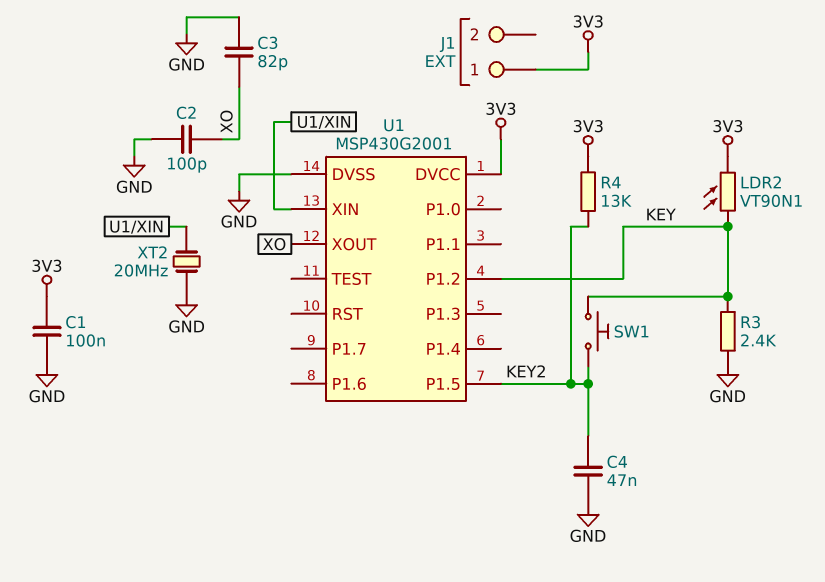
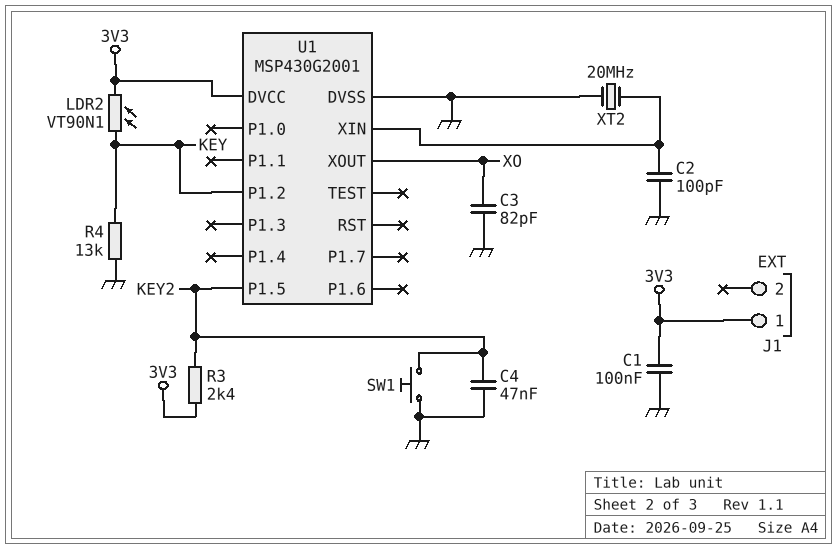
C2: 100pF (GND, XO) -> 100pF (GND, U1/XIN)
R3: 2.4k (GND, KEY) -> 2.4k (3V3, KEY2)
R4: 13k (3V3, KEY2) -> 13k (GND, KEY)
SW1: button (KEY, KEY2) -> button (GND, KEY2)

